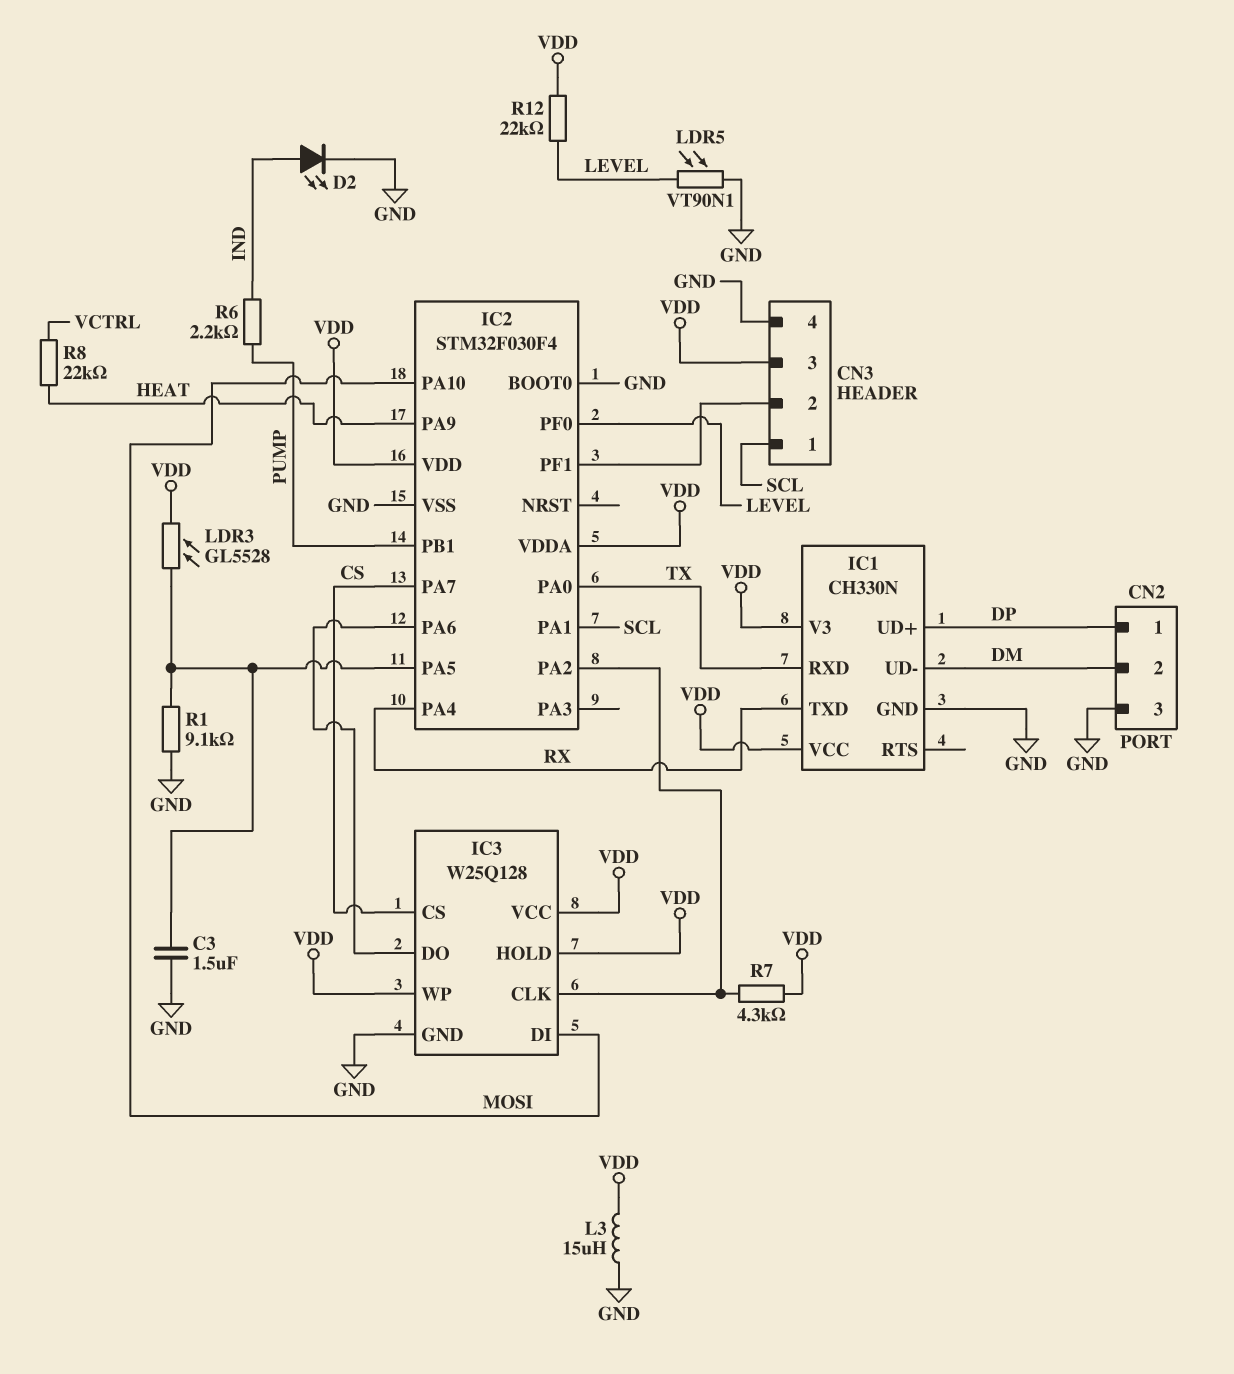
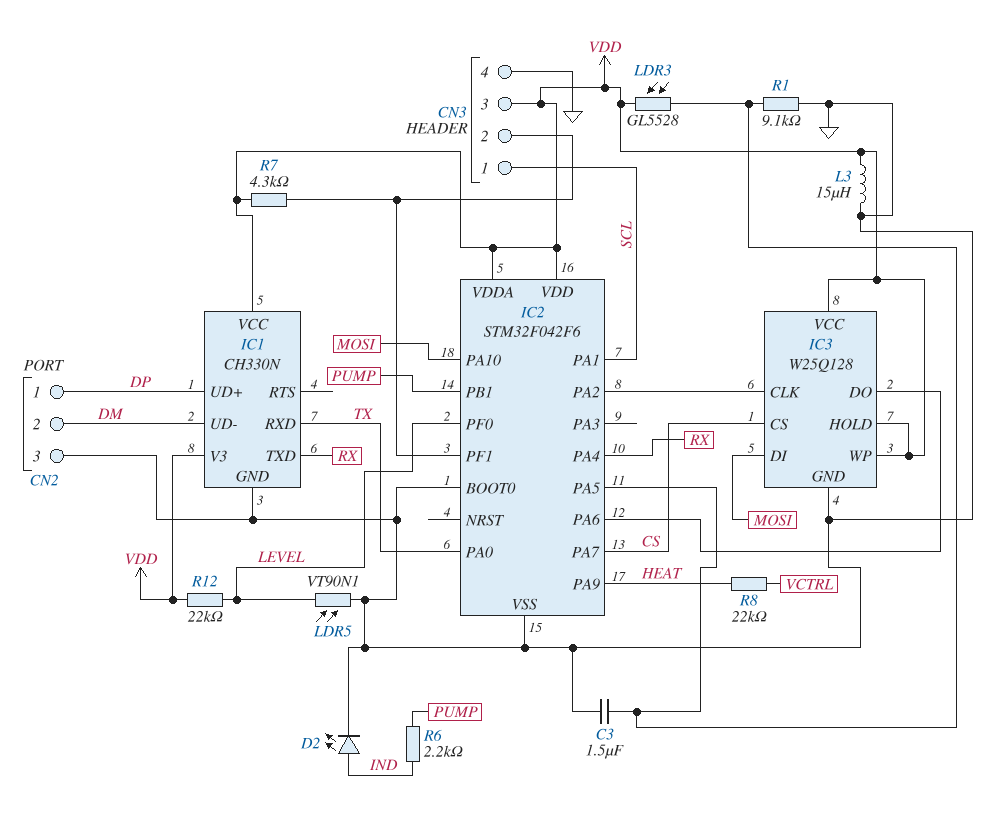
IC2: STM32F030F4 -> STM32F042F6
R7: 4.3k (IC2/PA2, VDD) -> 4.3k (CN3/2, VDD)

